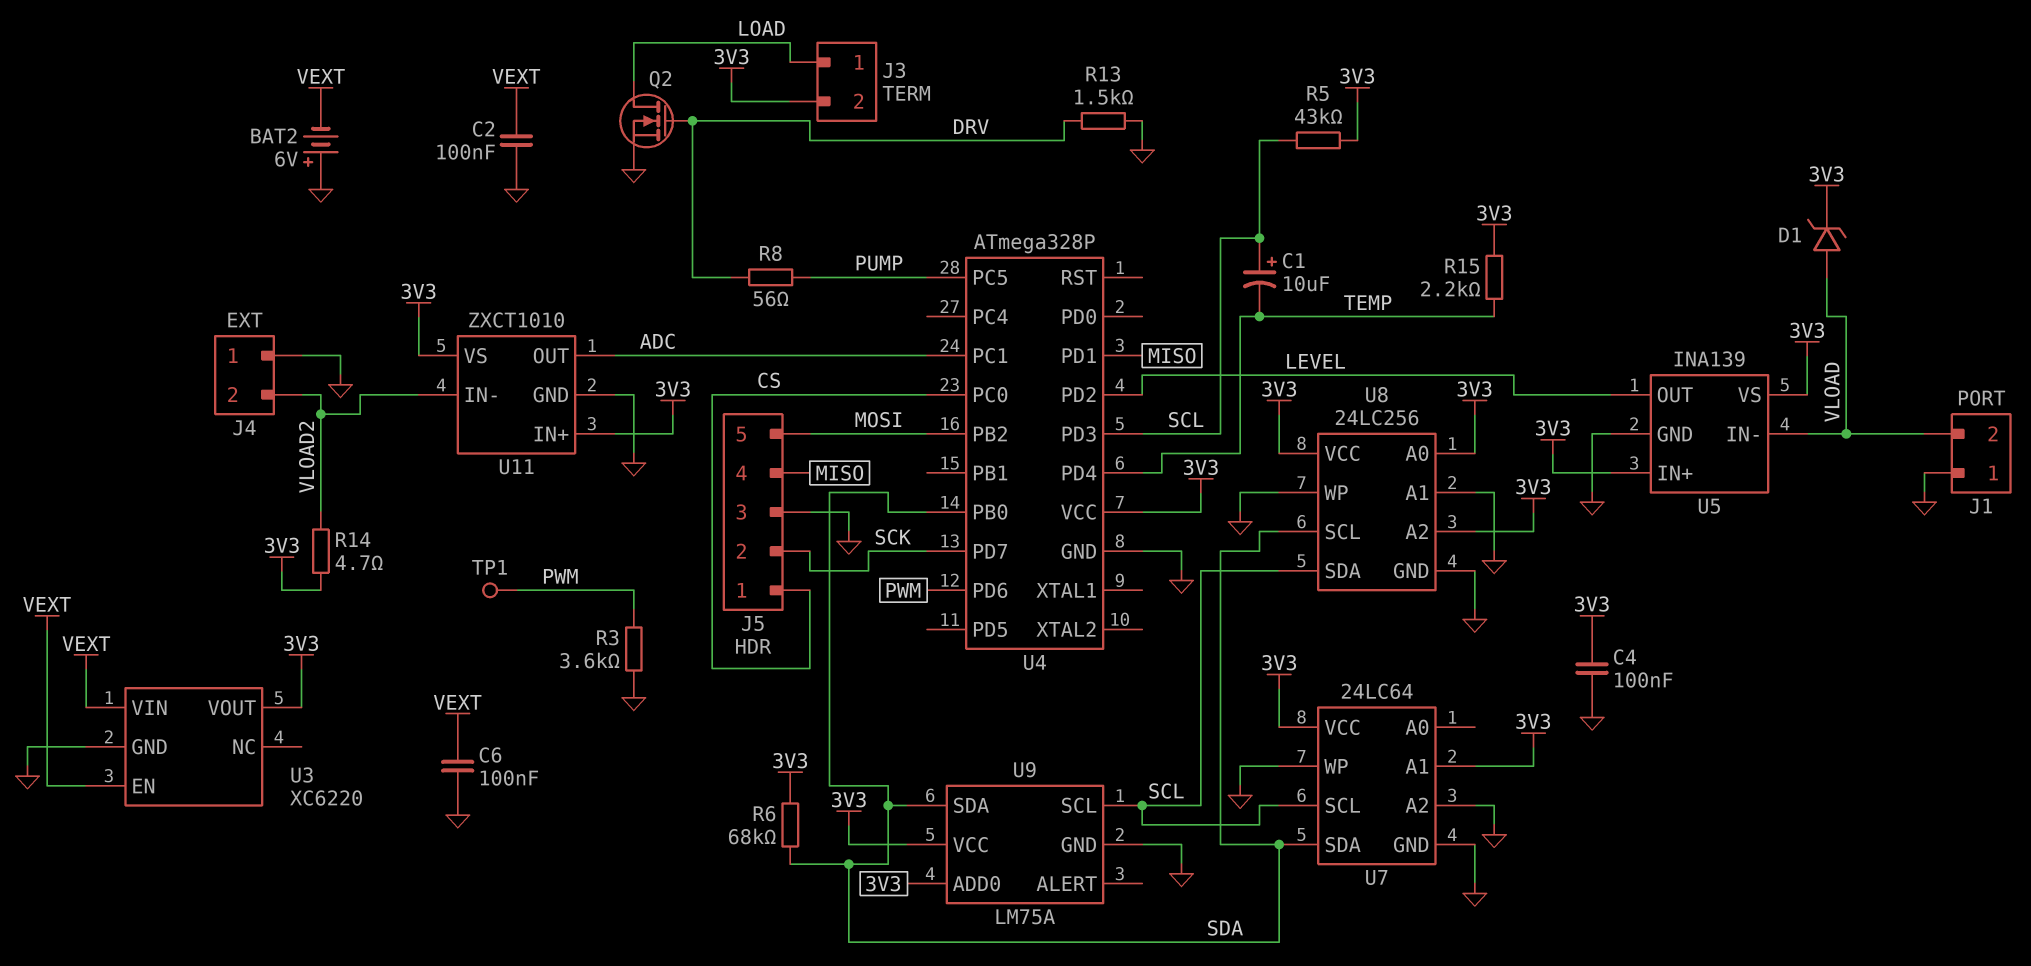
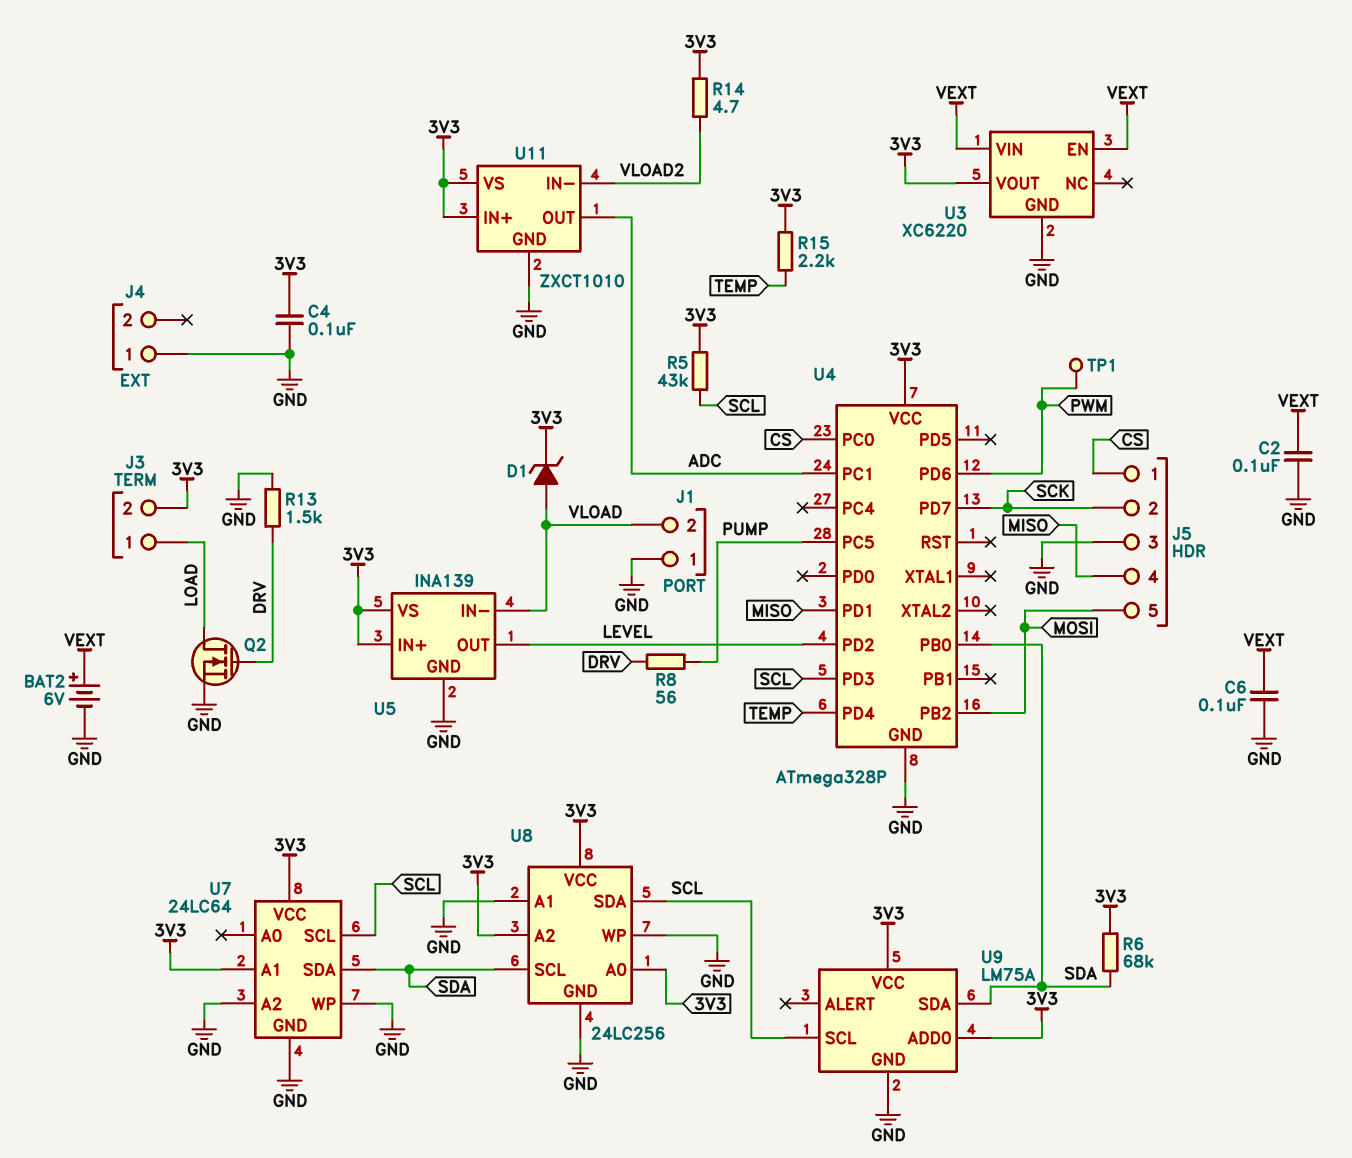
BAT2: 6V (plus GND, minus VEXT) -> 6V (plus VEXT, minus GND)
C1: 10uF (plus SCL, minus TEMP) -> none
J4 pin 2: VLOAD2 -> none
R3: 3.6k (GND, PWM) -> none

